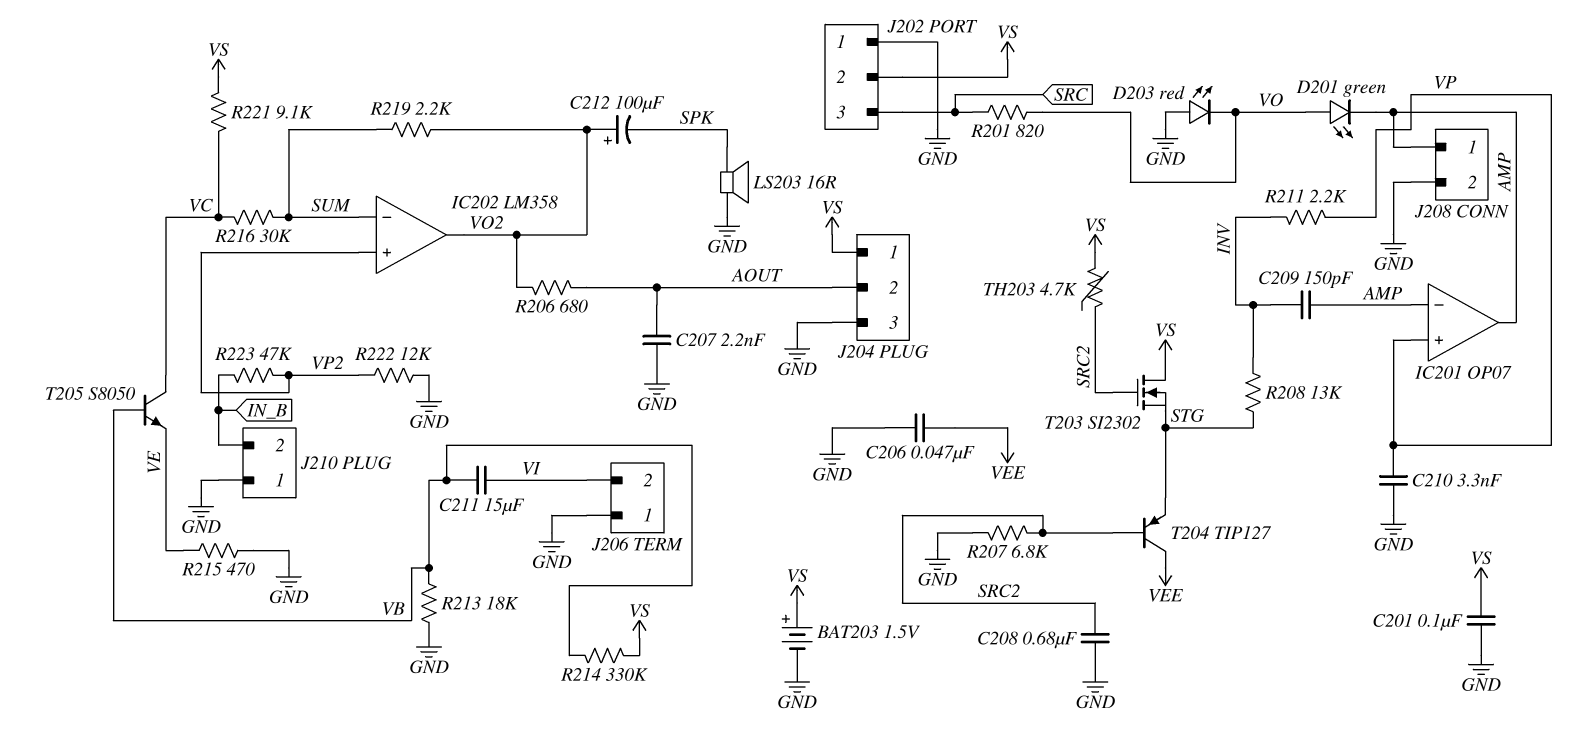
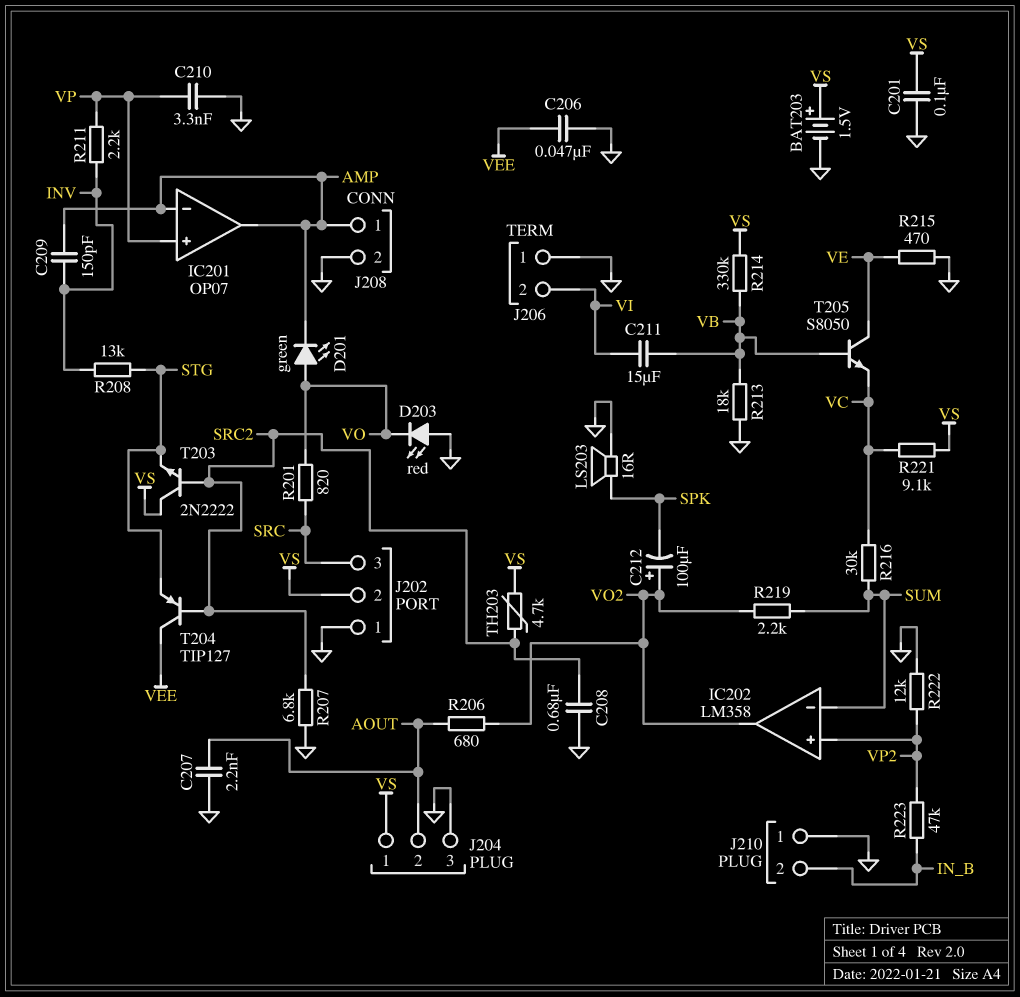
T203: NMOS SI2302 (G SRC2, D VS, S STG) -> NPN 2N2222 (B SRC2, C VS, E STG)
T205: NPN S8050 (B VB, C VC, E VE) -> NPN S8050 (B VB, C VE, E VC)

